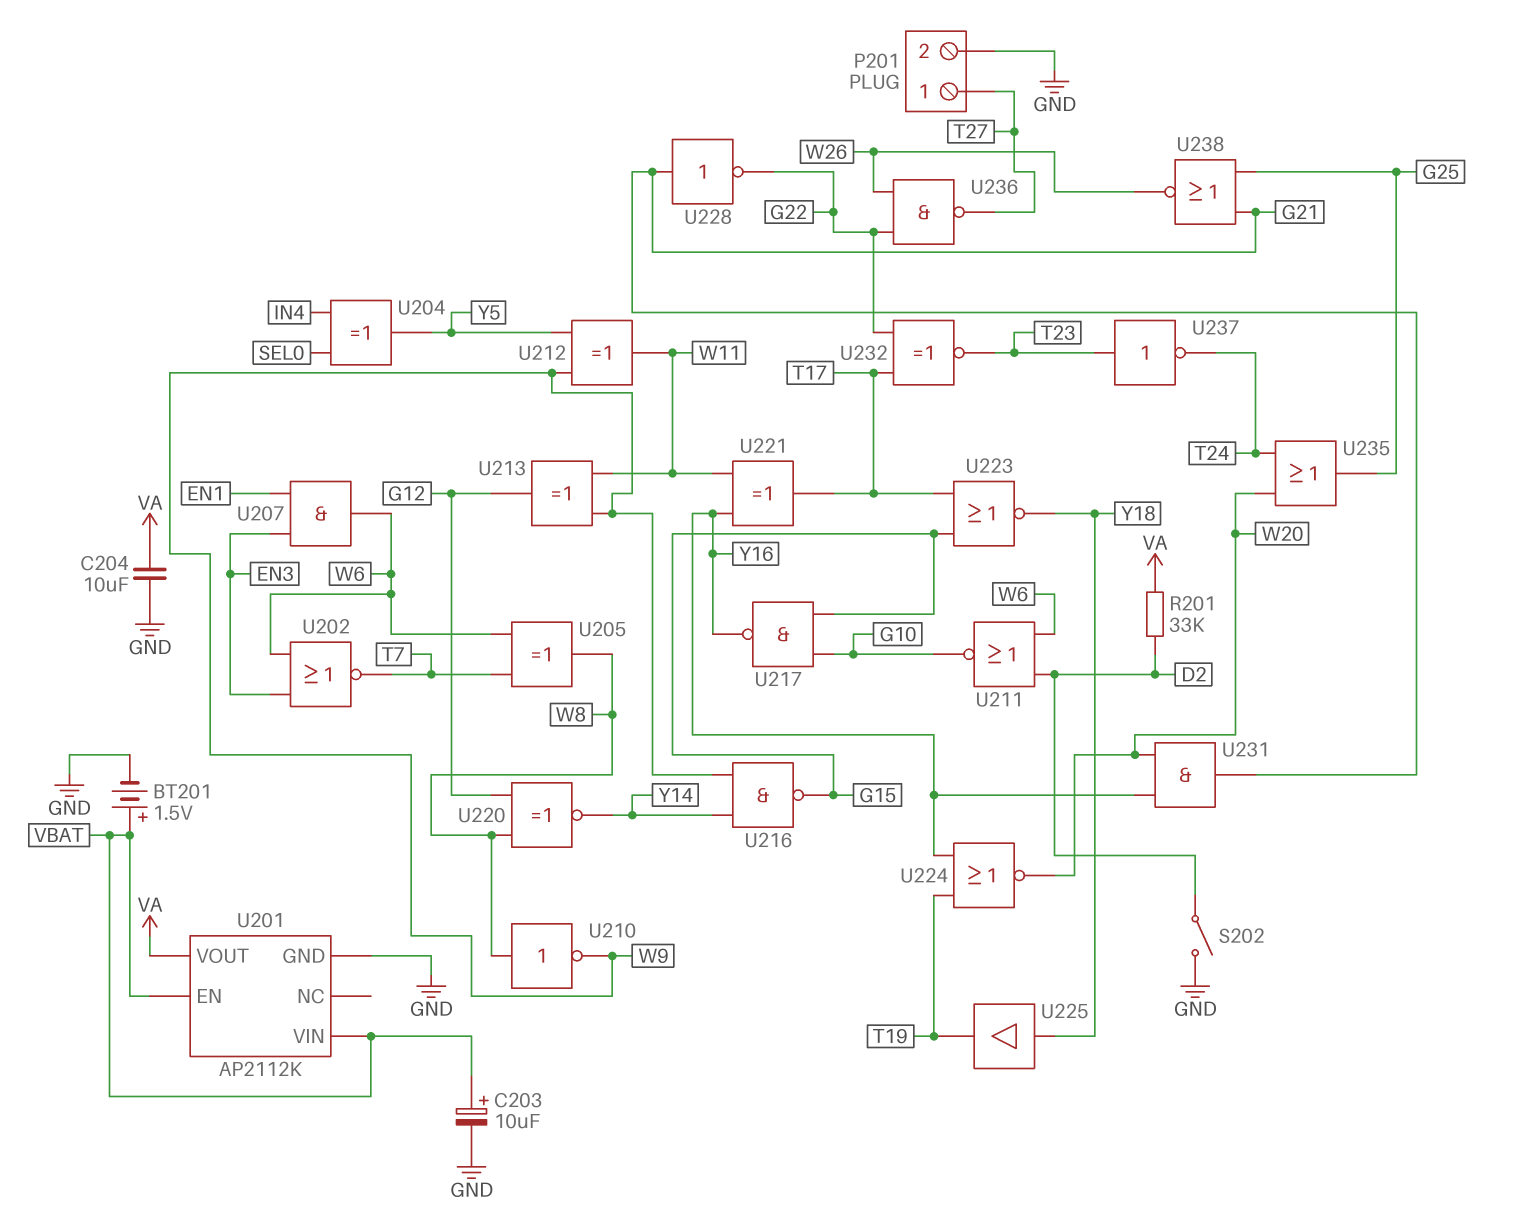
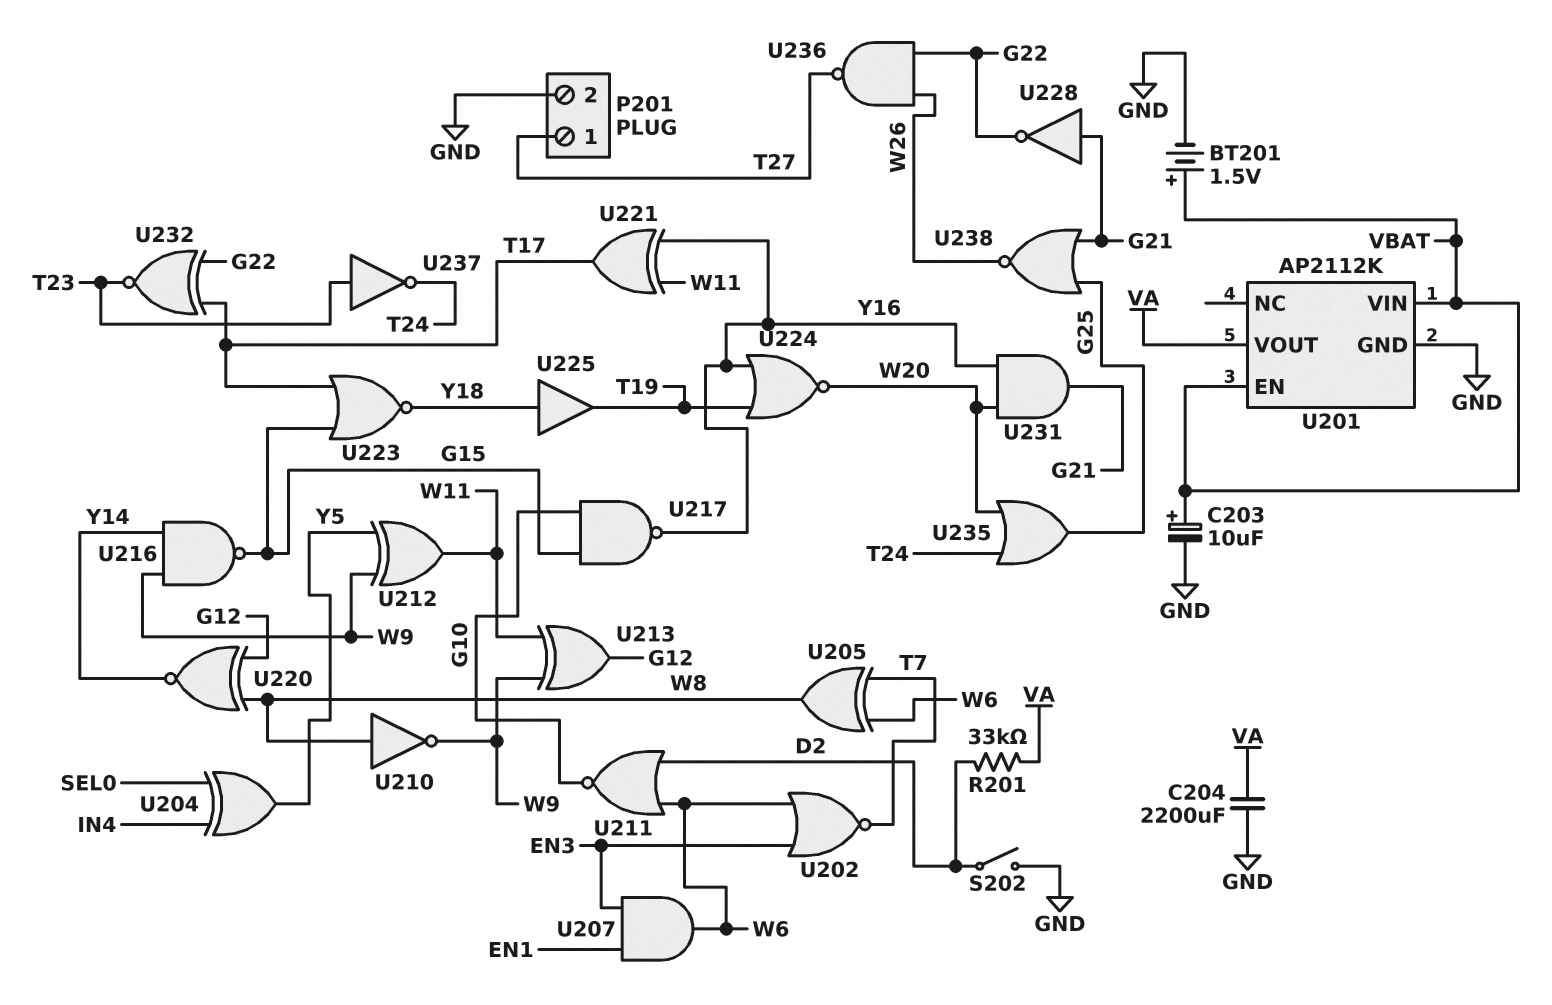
C204: 10uF (GND, VA) -> 2200uF (GND, VA)

